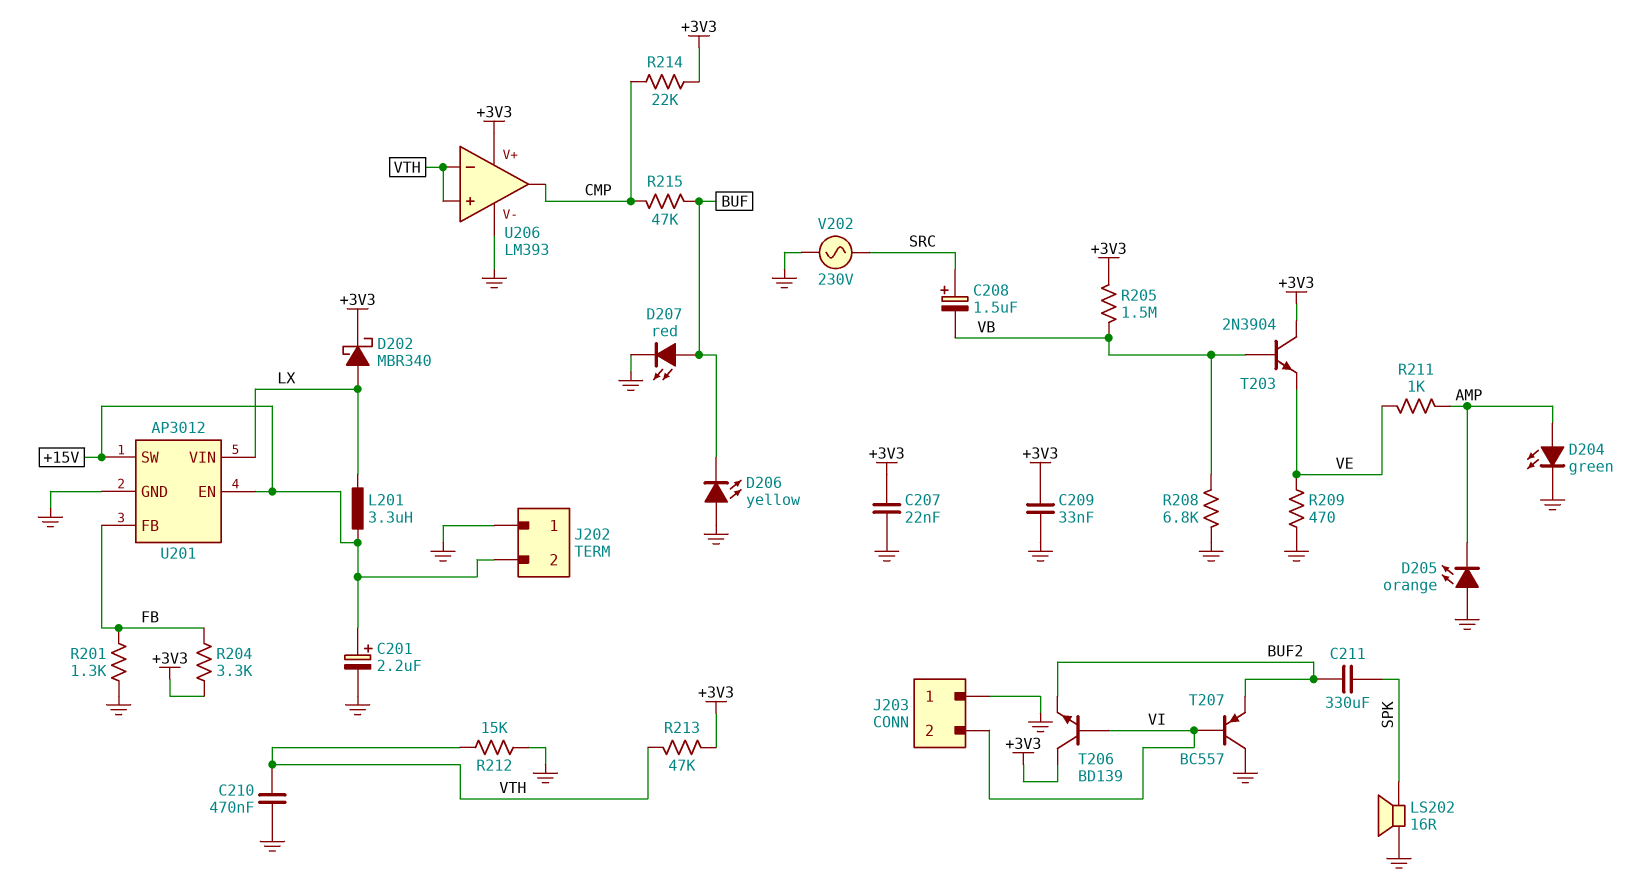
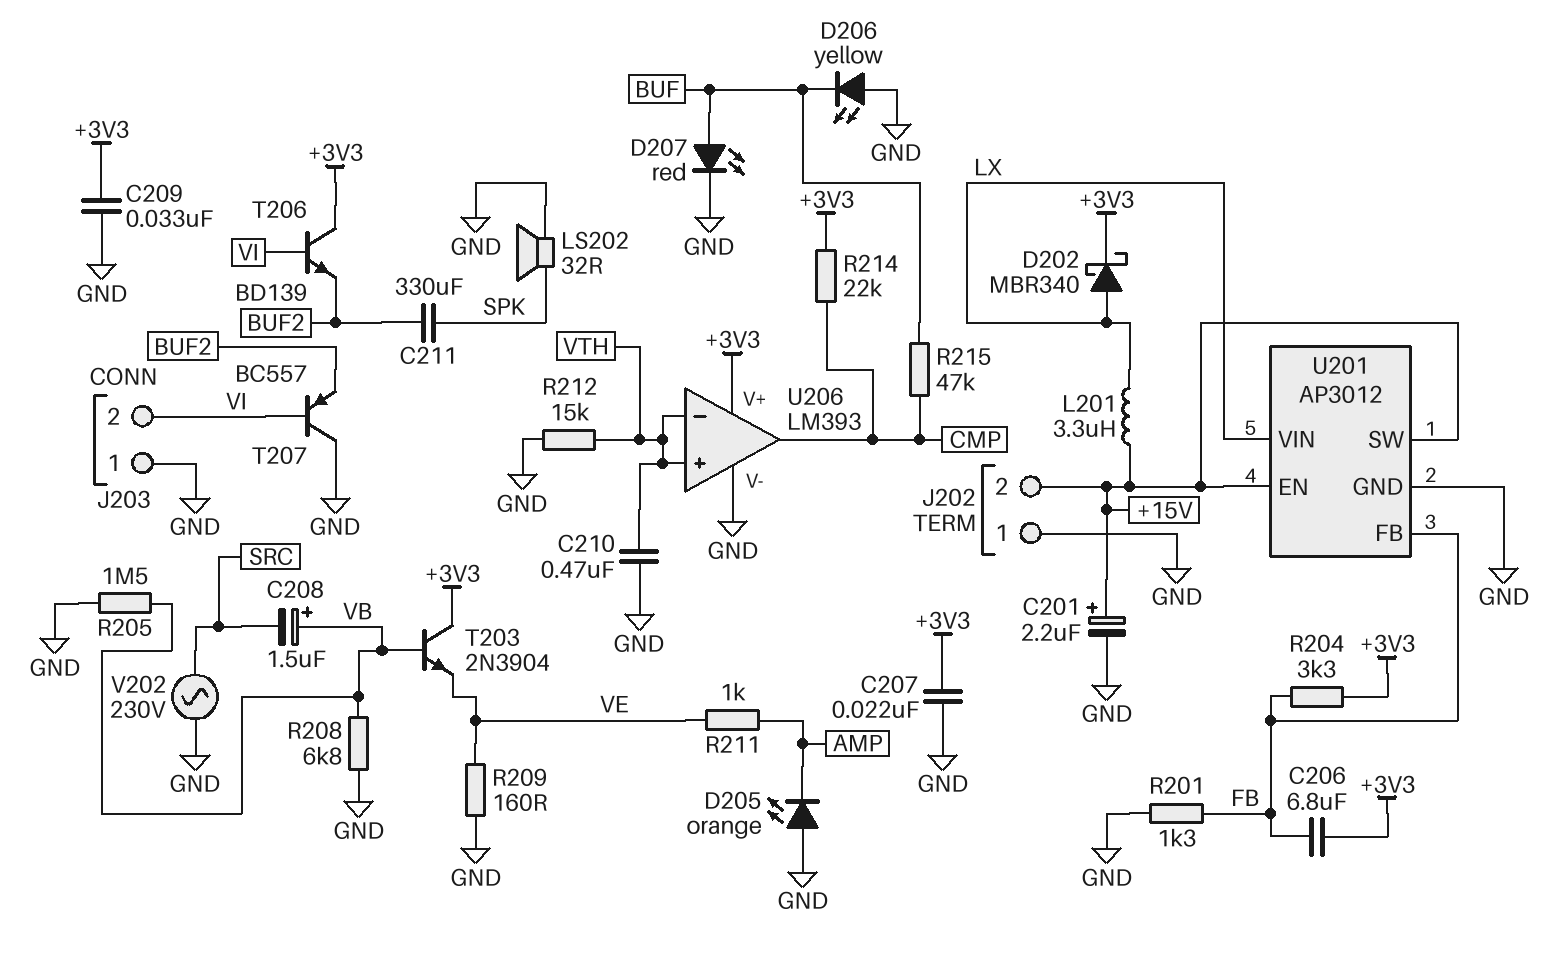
C206: none -> 6.8uF (+3V3, FB)
C208: 1.5uF (plus SRC, minus VB) -> 1.5uF (plus VB, minus SRC)
D204: LED green (A AMP, K GND) -> none
LS202: speaker 16R (GND, SPK) -> speaker 32R (GND, SPK)
R205: 1.5M (+3V3, VB) -> 1.5M (GND, VB)
R209: 470 (GND, VE) -> 160 (GND, VE)
R213: 47k (+3V3, VTH) -> none

